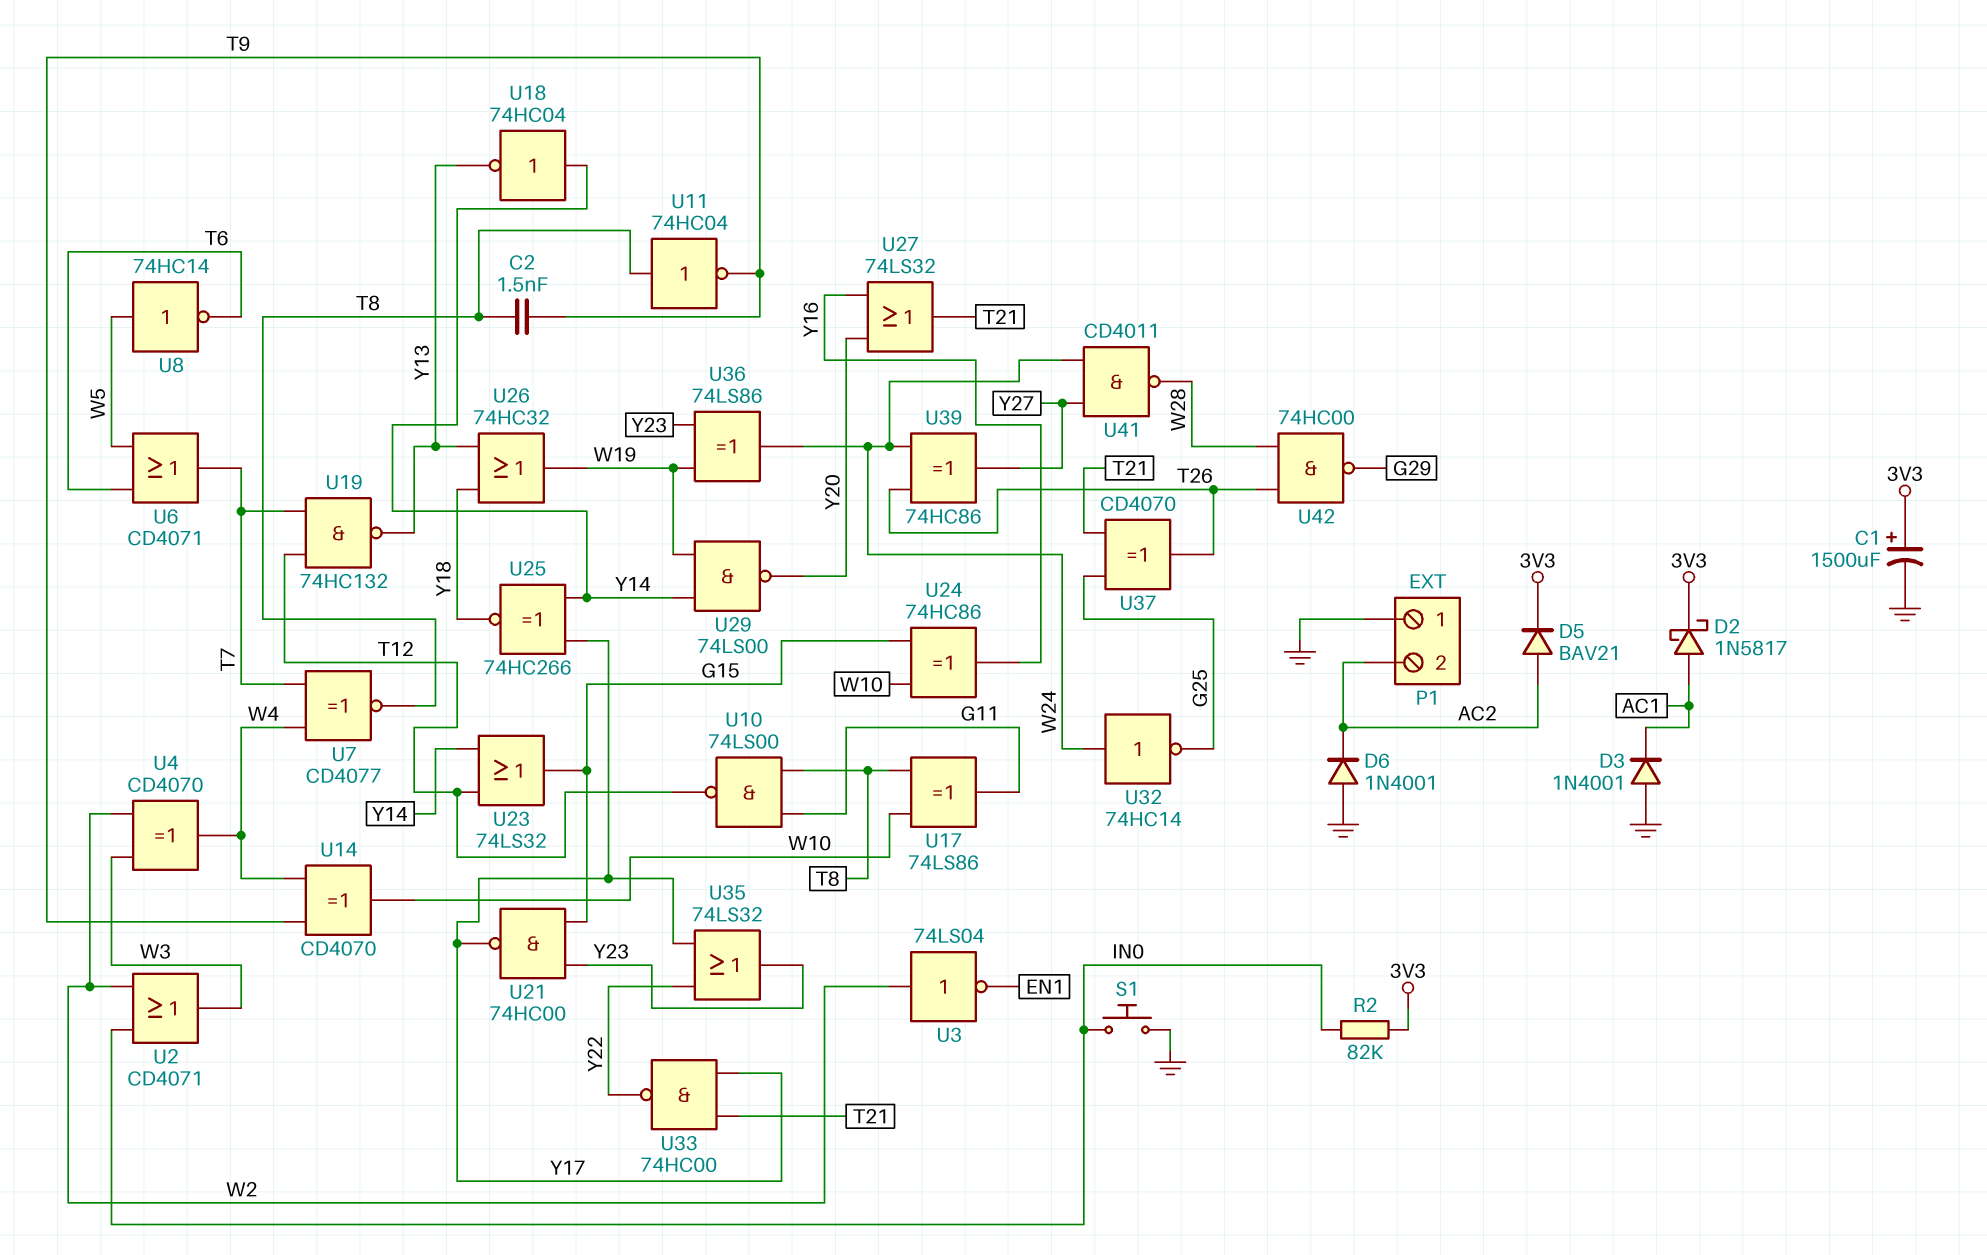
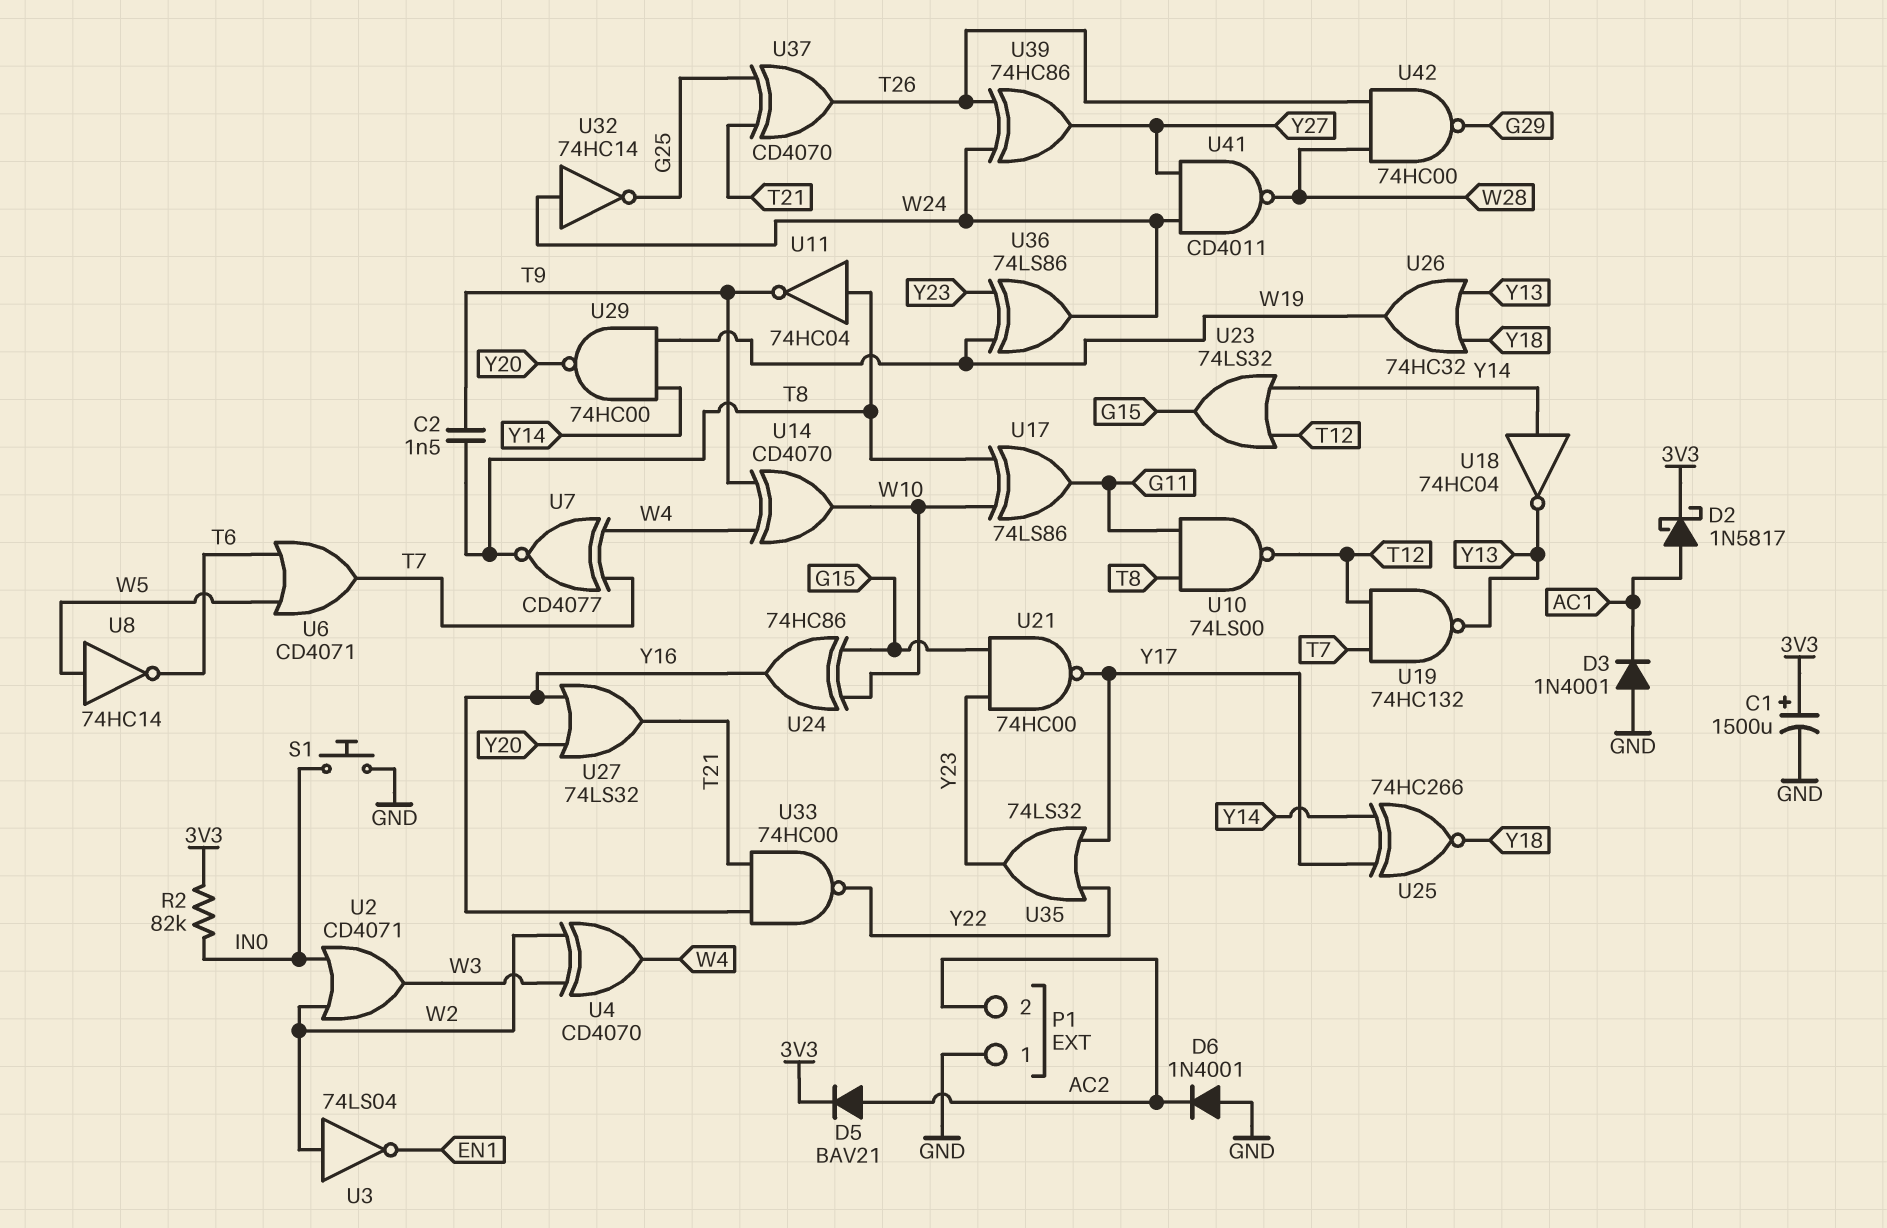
U29: NAND 74LS00 (in W19, in Y14, out Y20) -> NAND 74HC00 (in W19, in Y14, out Y20)
U33: NAND 74HC00 (in T21, in Y17, out Y22) -> NAND 74HC00 (in T21, in Y16, out Y22)

